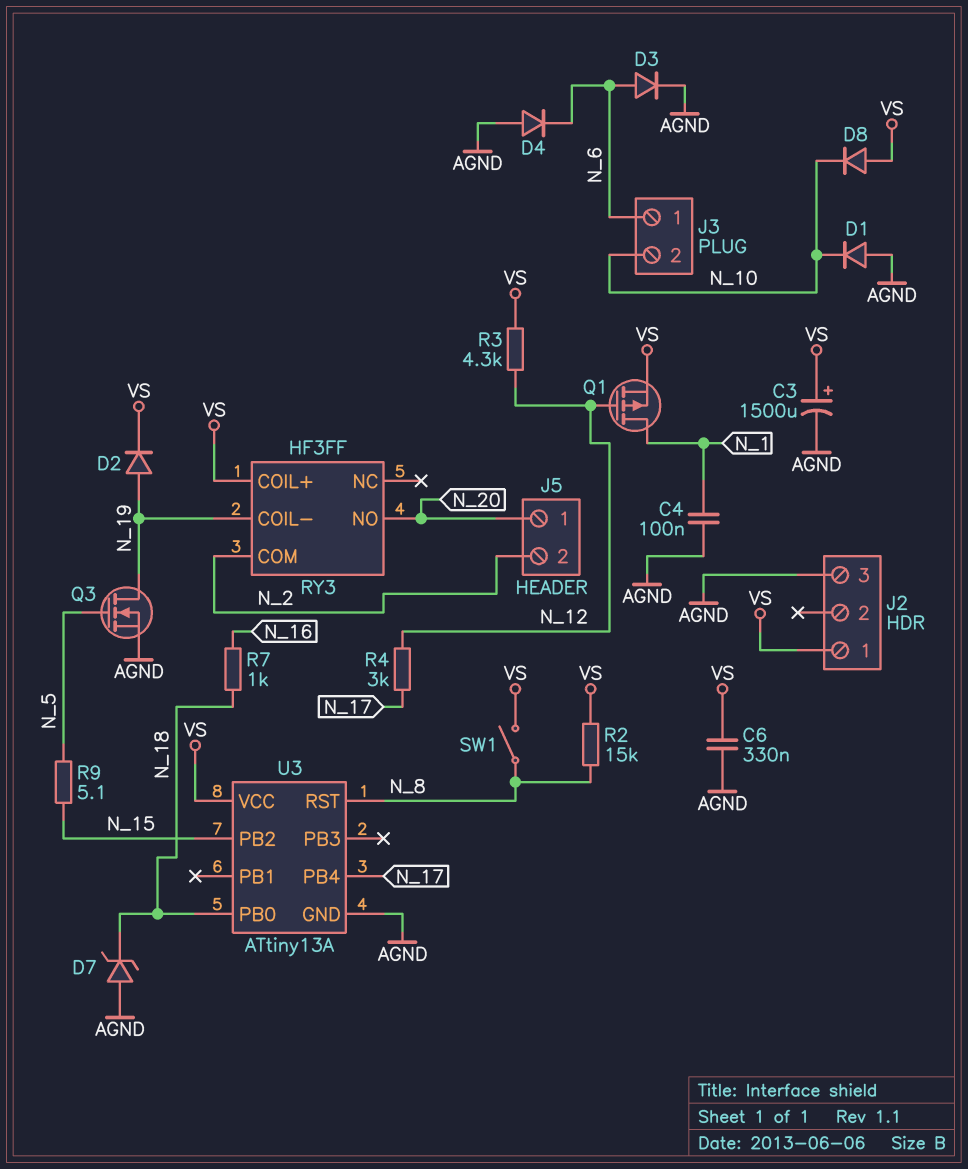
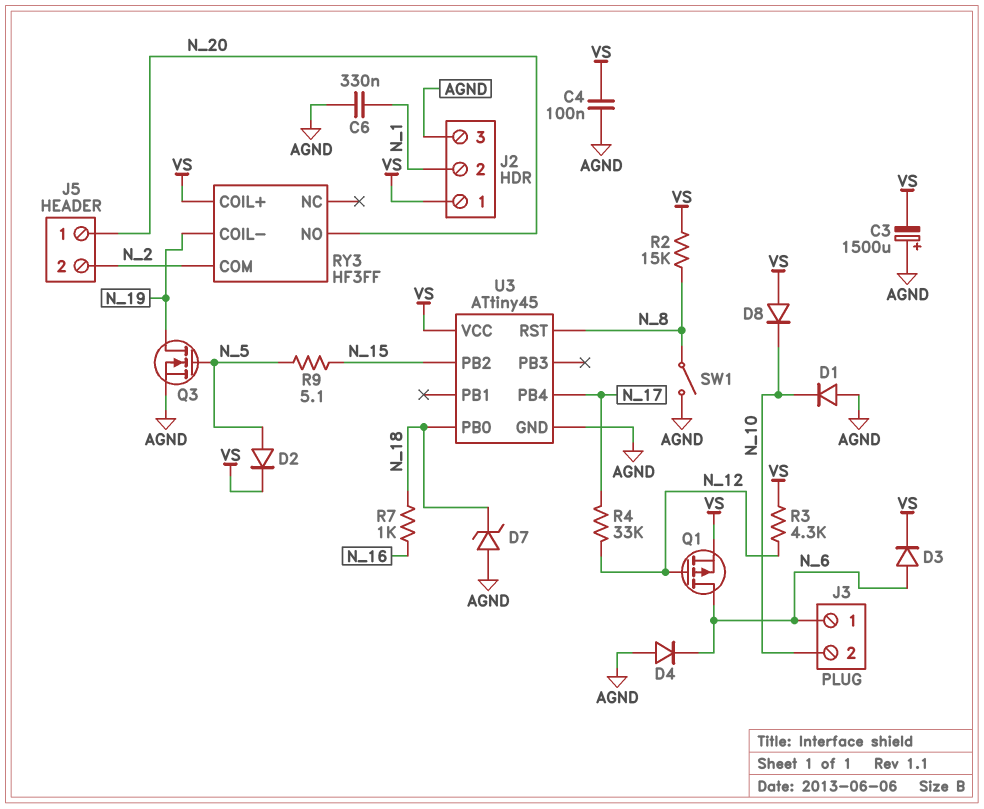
C3: 1500uF (plus VS, minus AGND) -> 1500uF (plus AGND, minus VS)
C4: 100nF (AGND, N_1) -> 100nF (AGND, VS)
C6: 330nF (AGND, VS) -> 330nF (AGND, N_1)
D2: diode (A N_19, K VS) -> diode (A N_5, K VS)
D3: diode (A N_6, K AGND) -> diode (A N_6, K VS)
J2 pin 2: none -> N_1
Q1: PMOS (G N_12, D N_1, S VS) -> PMOS (G N_12, D N_6, S VS)
R4: 3k (N_12, N_17) -> 33k (N_12, N_17)
SW1: switch (N_8, VS) -> switch (AGND, N_8)
U3: ATtiny13A -> ATtiny45

